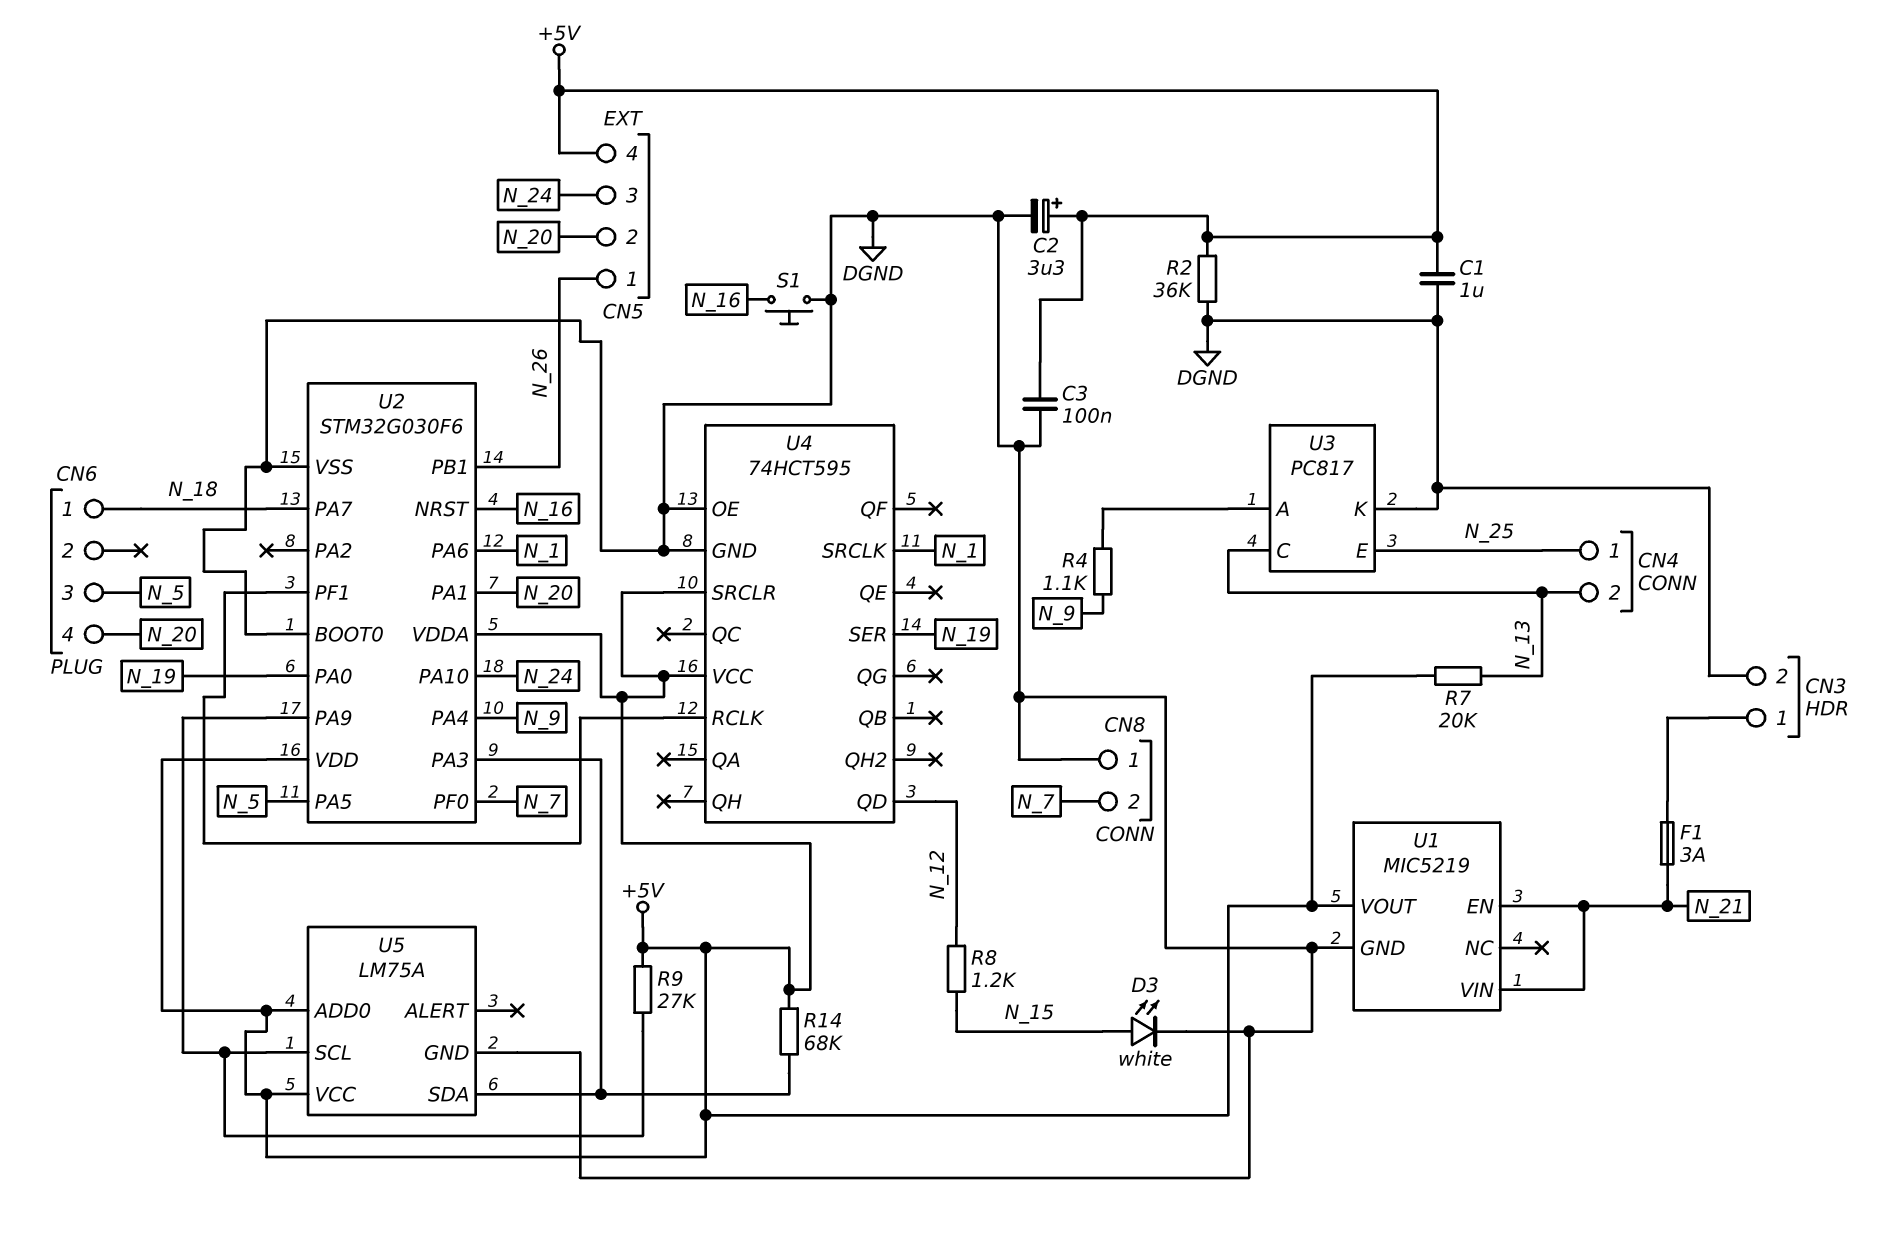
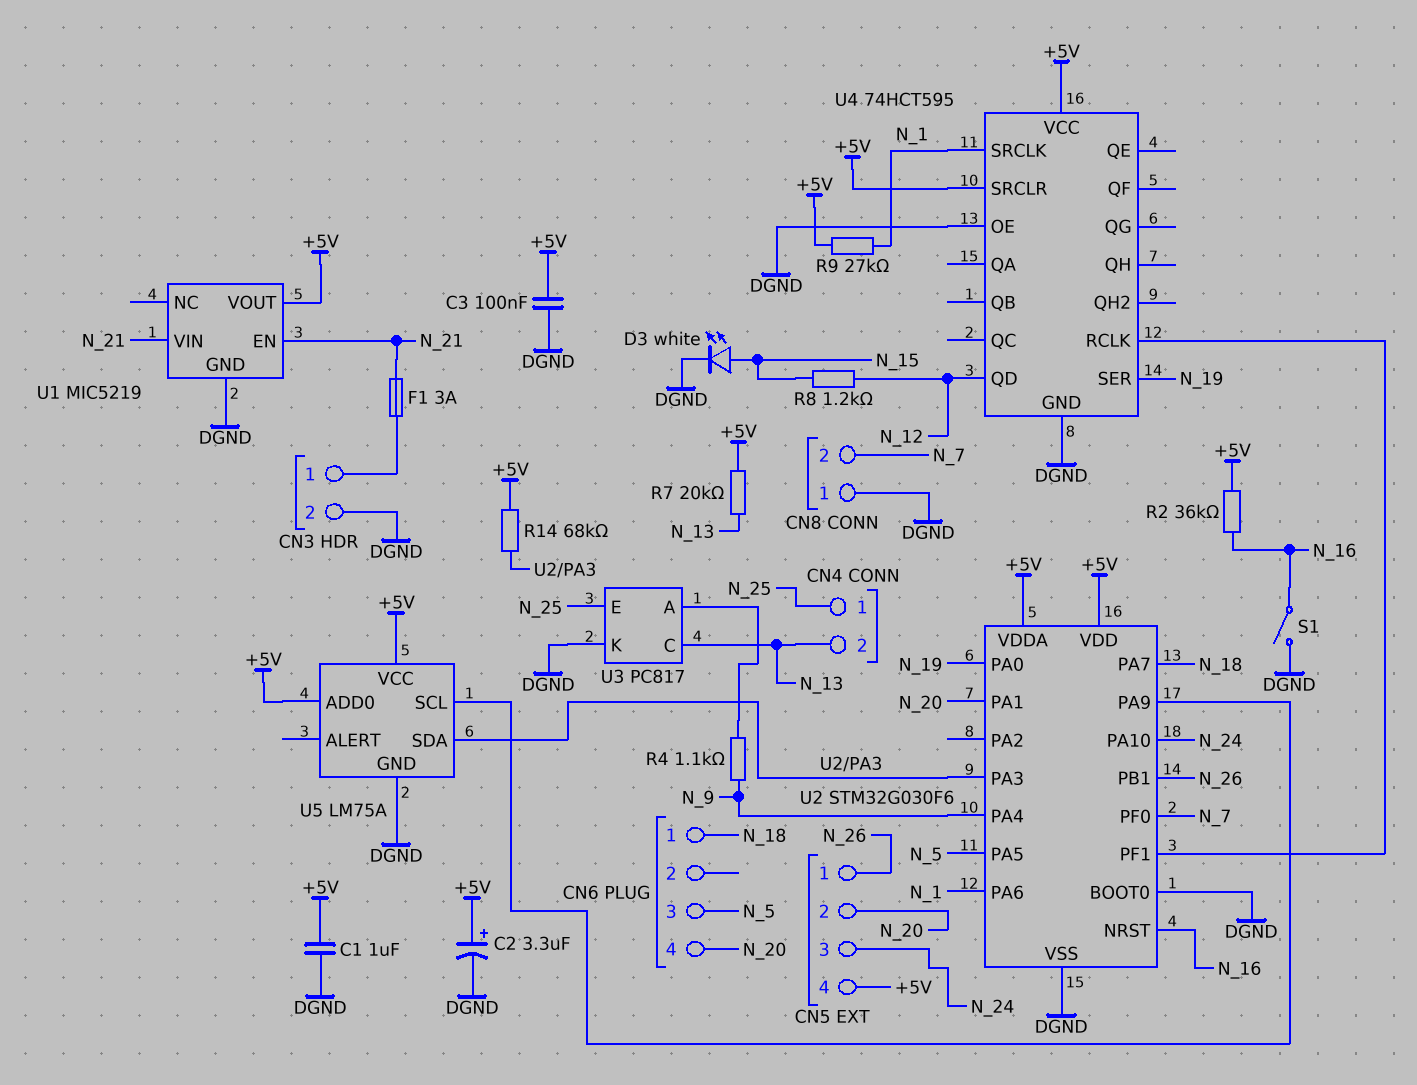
R2: 36k (+5V, DGND) -> 36k (+5V, N_16)
R9: 27k (+5V, U2/PA9) -> 27k (+5V, N_1)
S1: button (DGND, N_16) -> switch (DGND, N_16)

